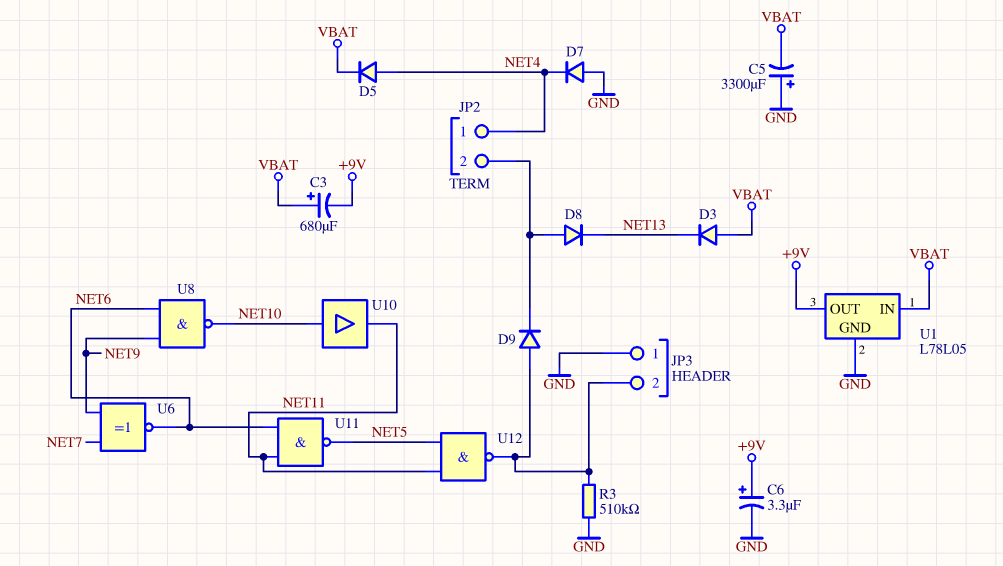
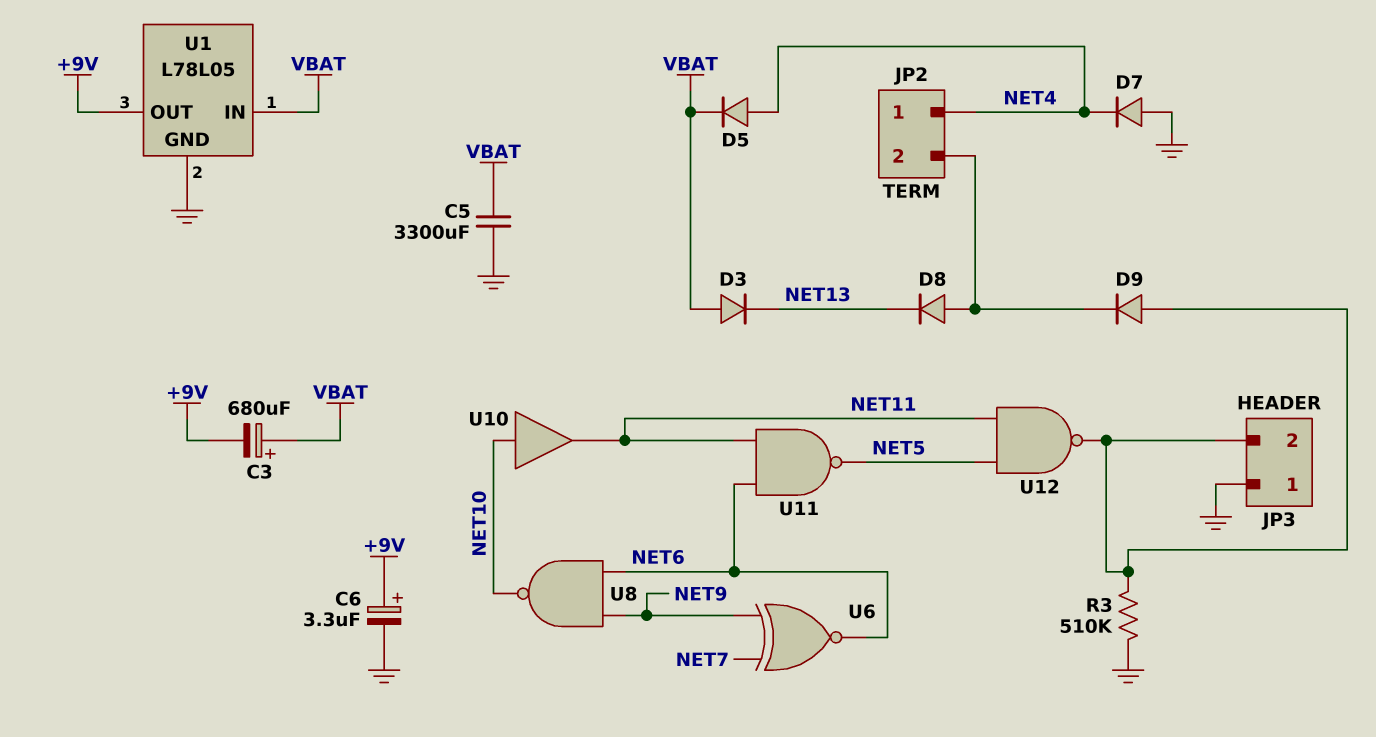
C5: 3300uF (plus GND, minus VBAT) -> 3300uF (GND, VBAT)

